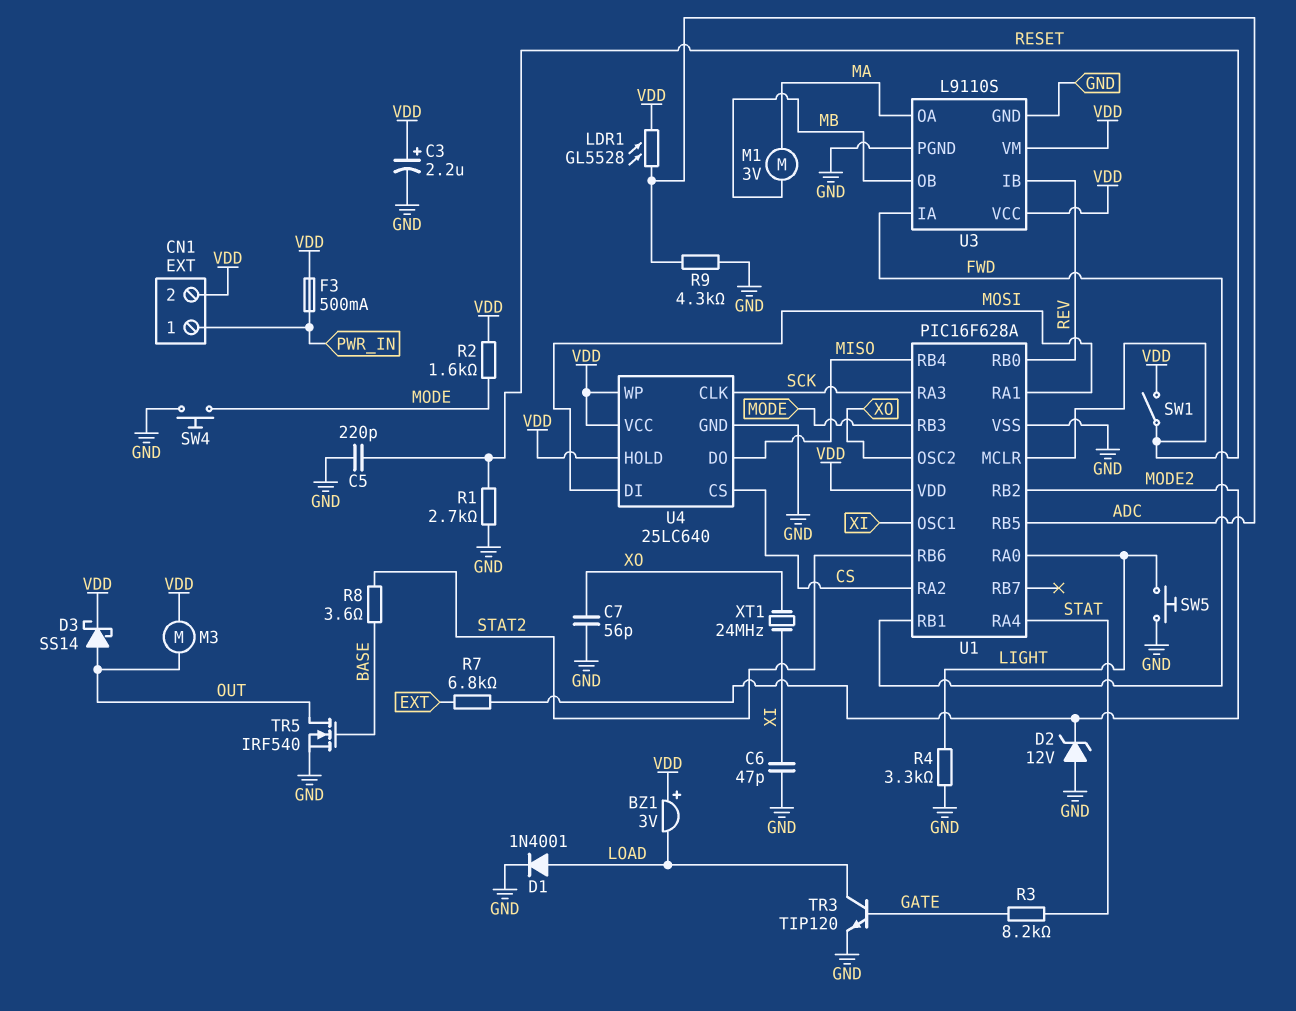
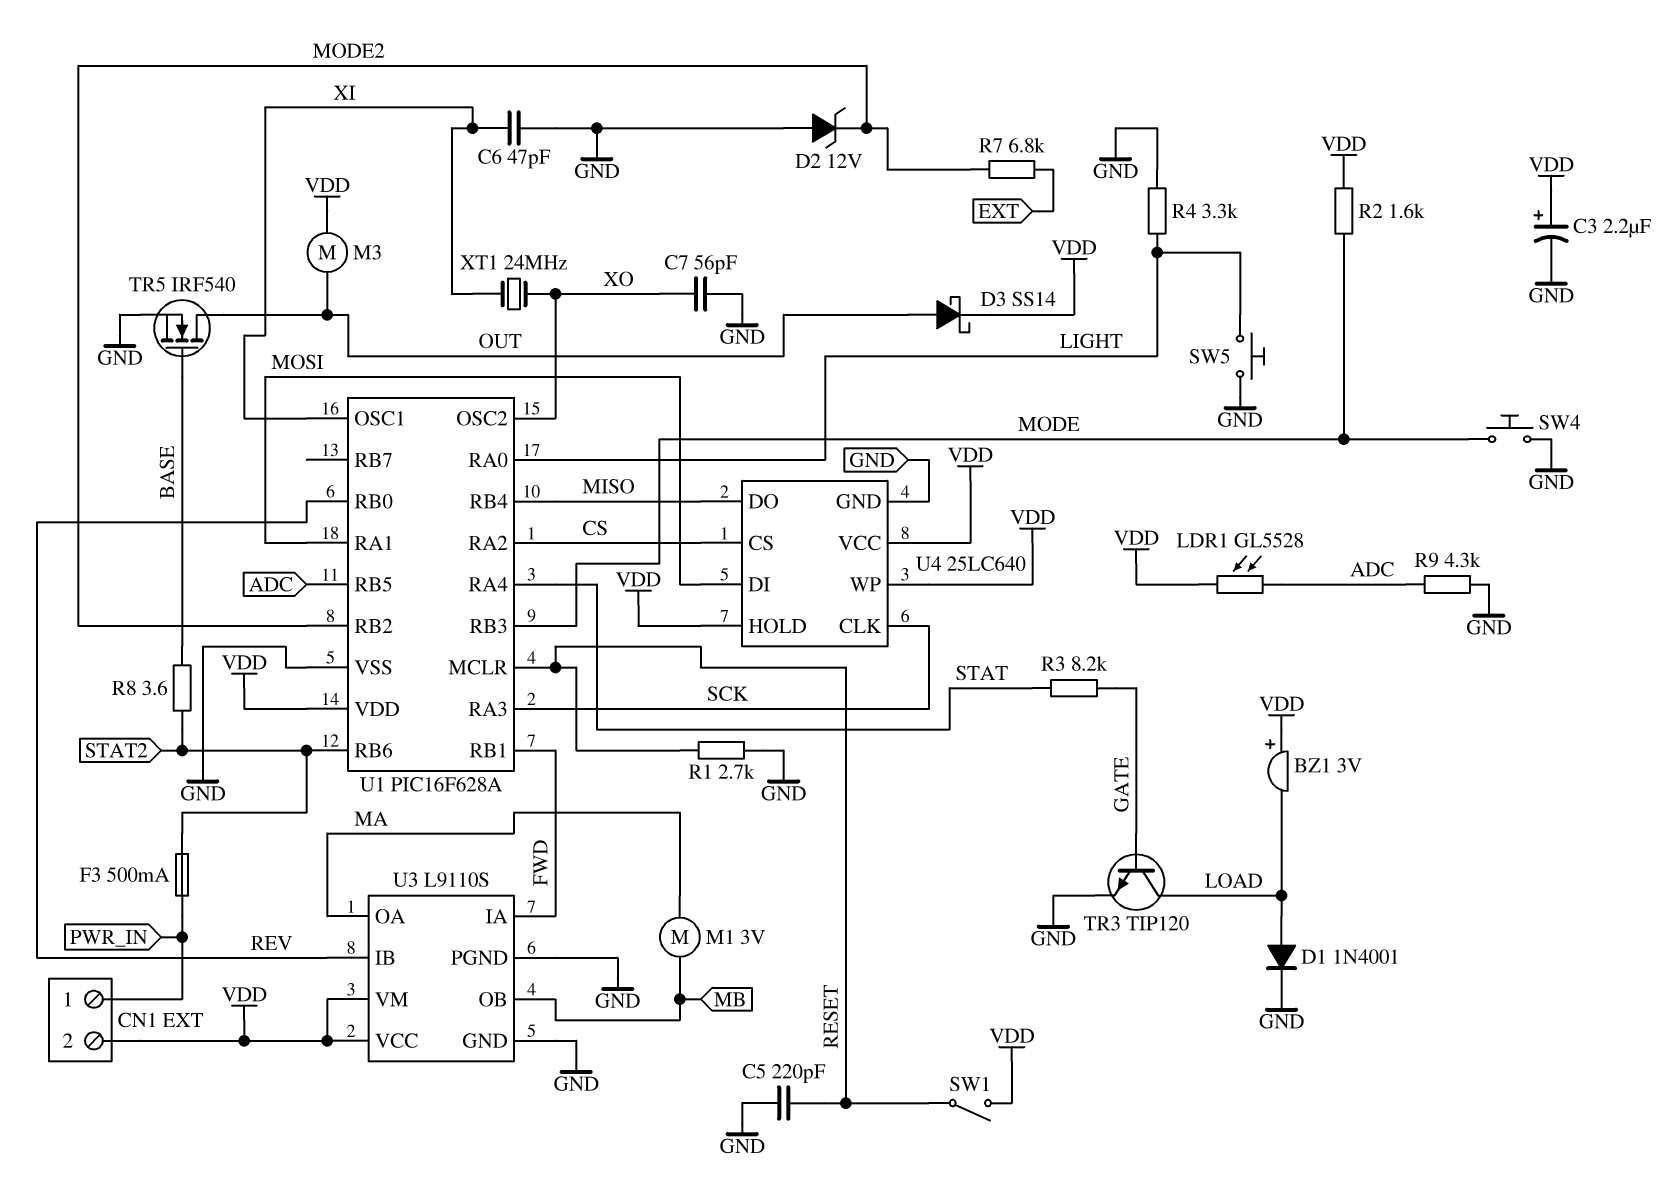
F3: 500mA (PWR_IN, VDD) -> 500mA (PWR_IN, STAT2)

